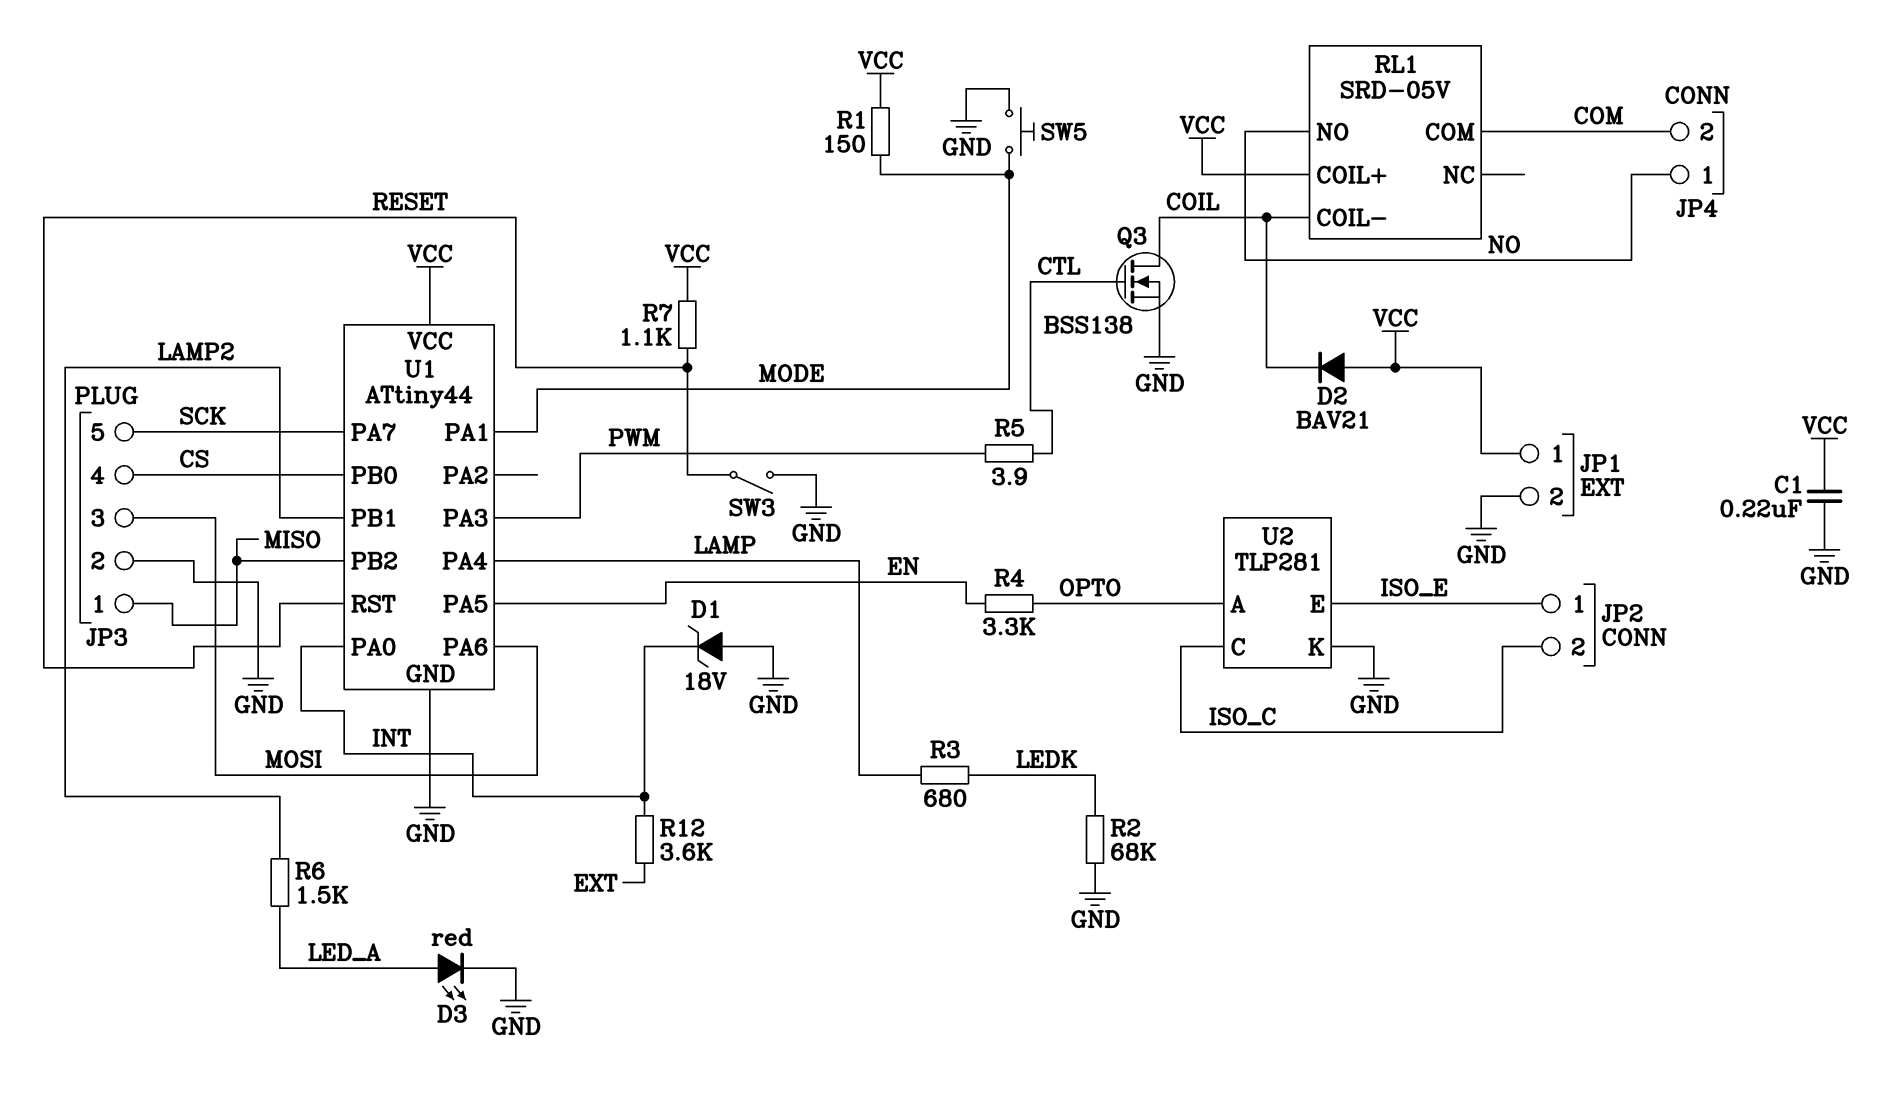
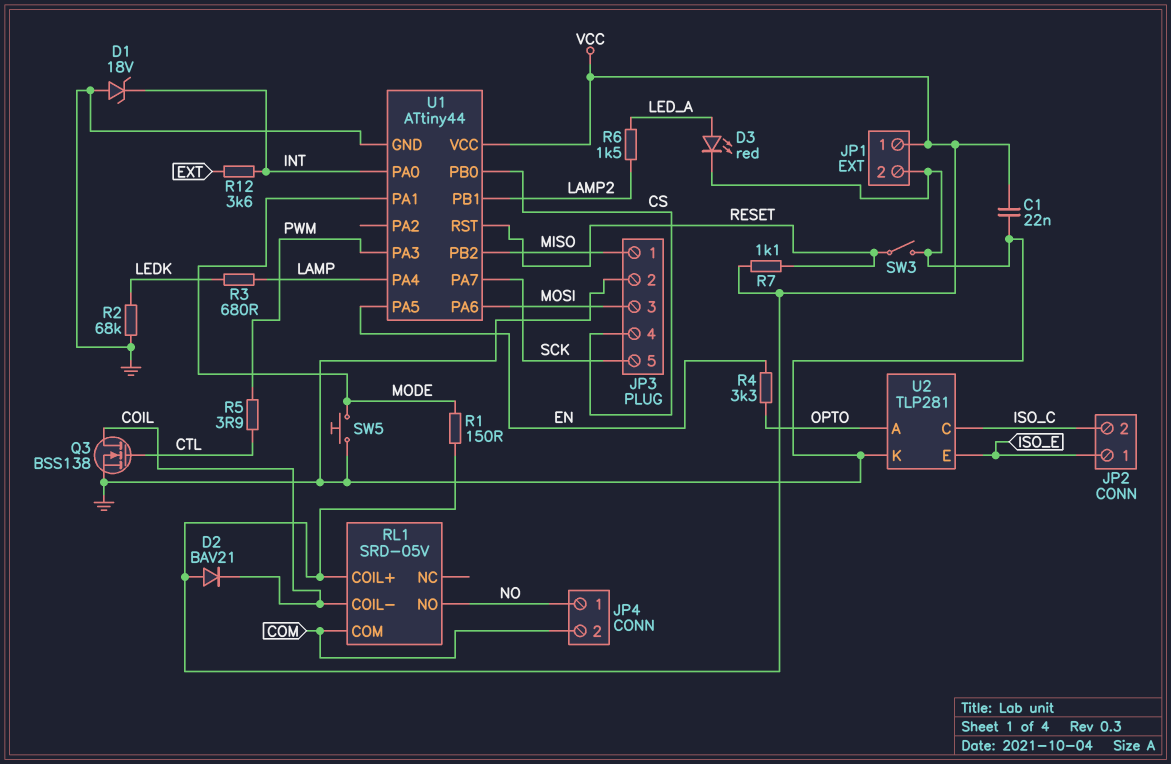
C1: 220nF (GND, VCC) -> 22nF (GND, VCC)

